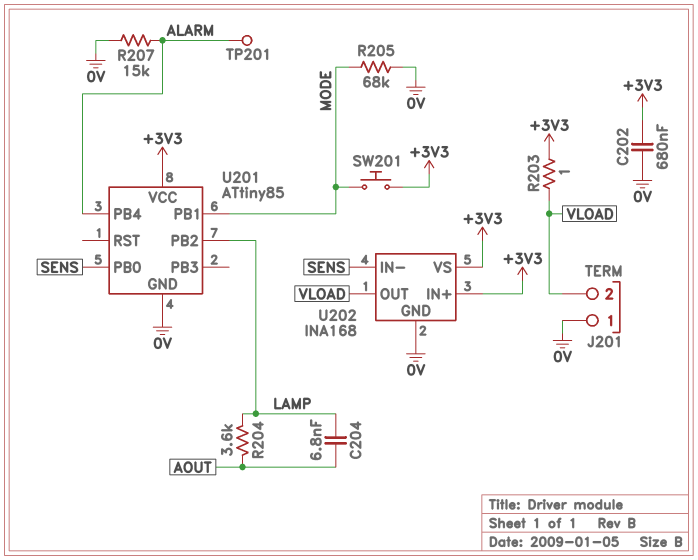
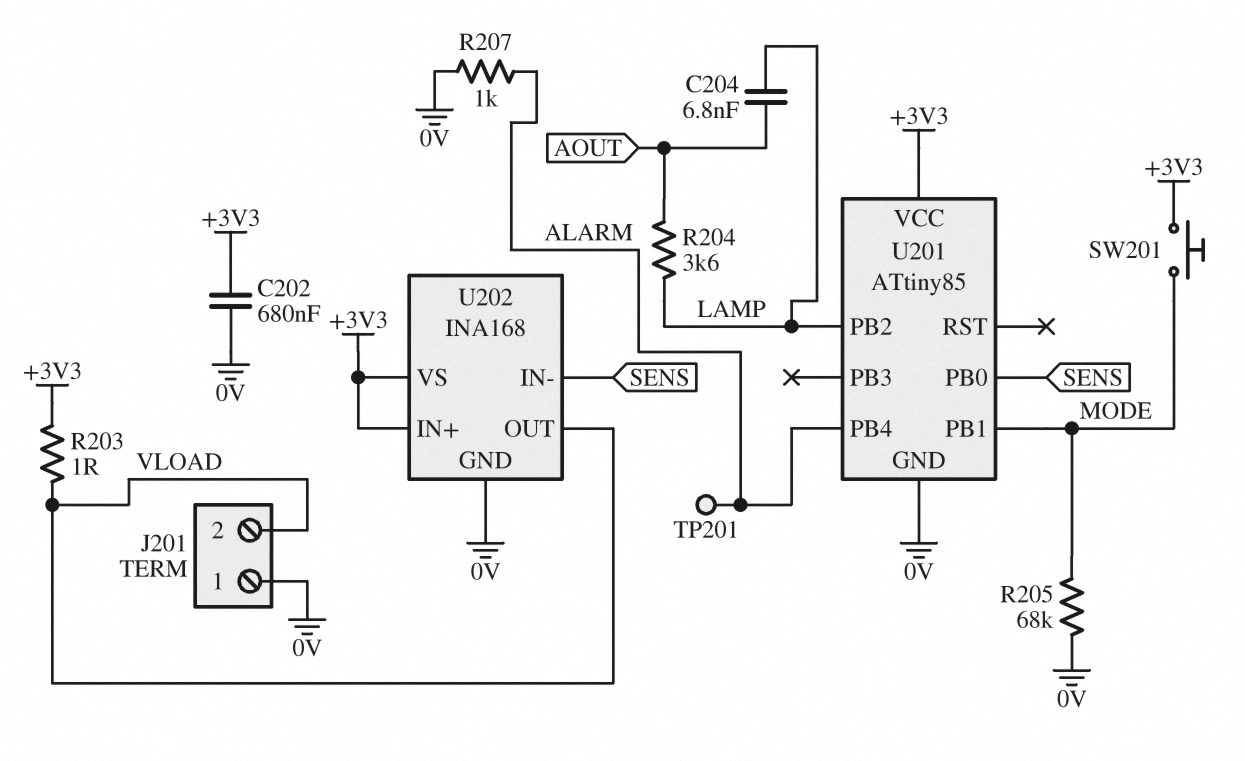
R207: 15k (0V, ALARM) -> 1k (0V, ALARM)

